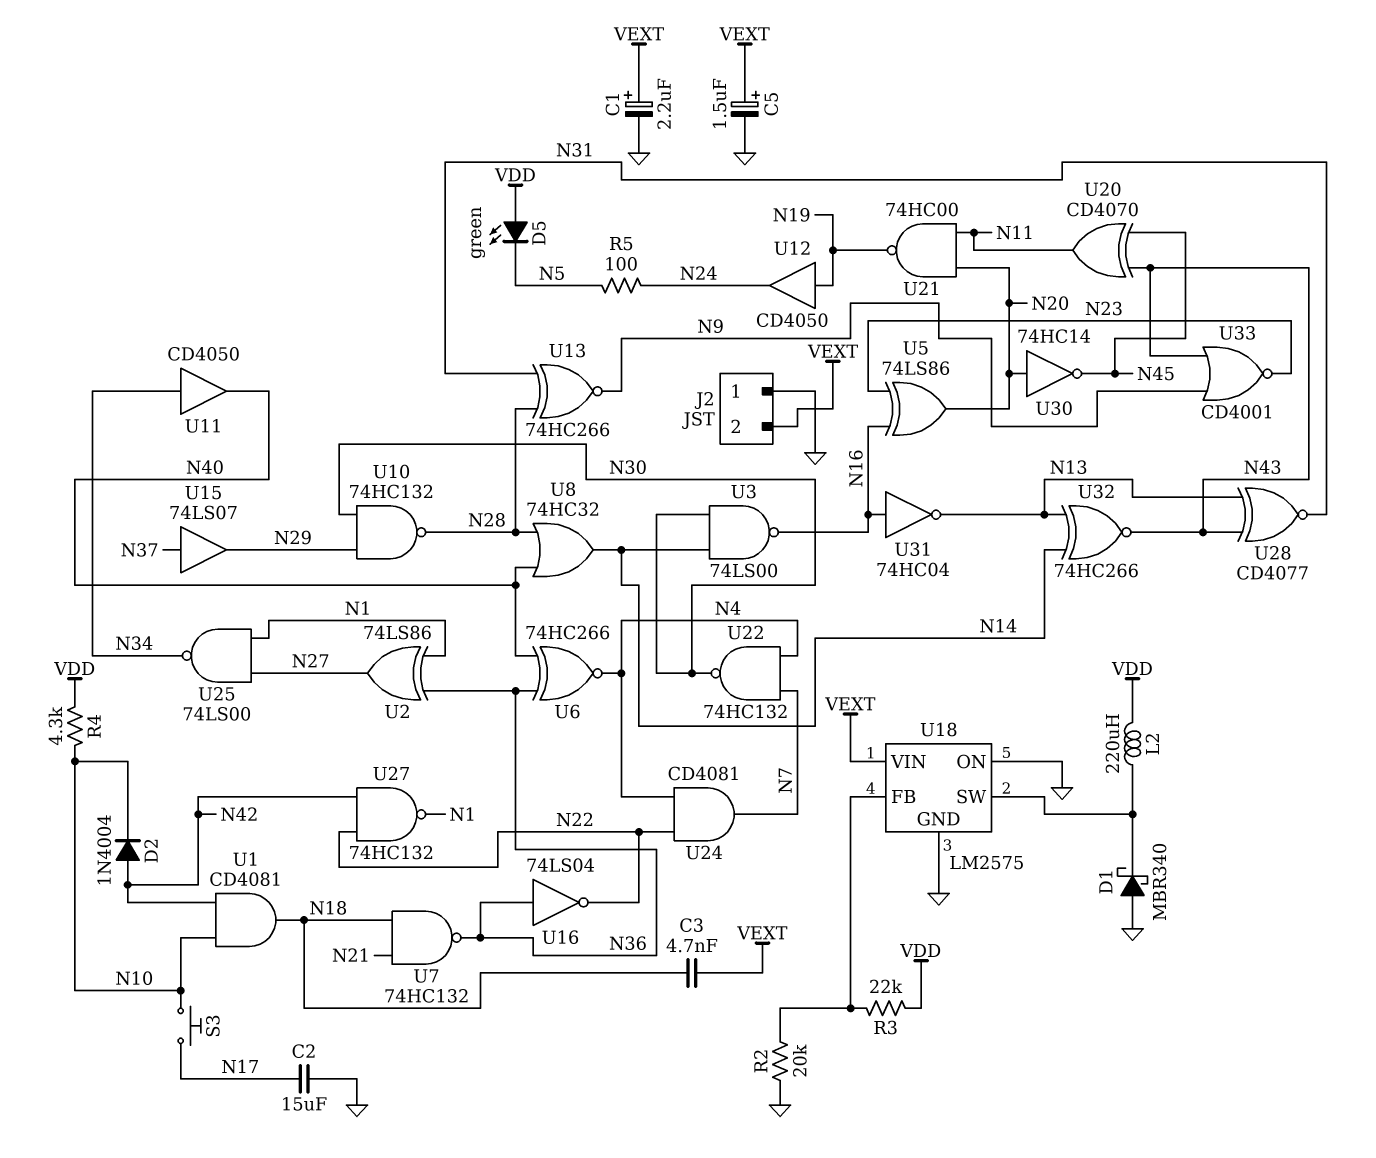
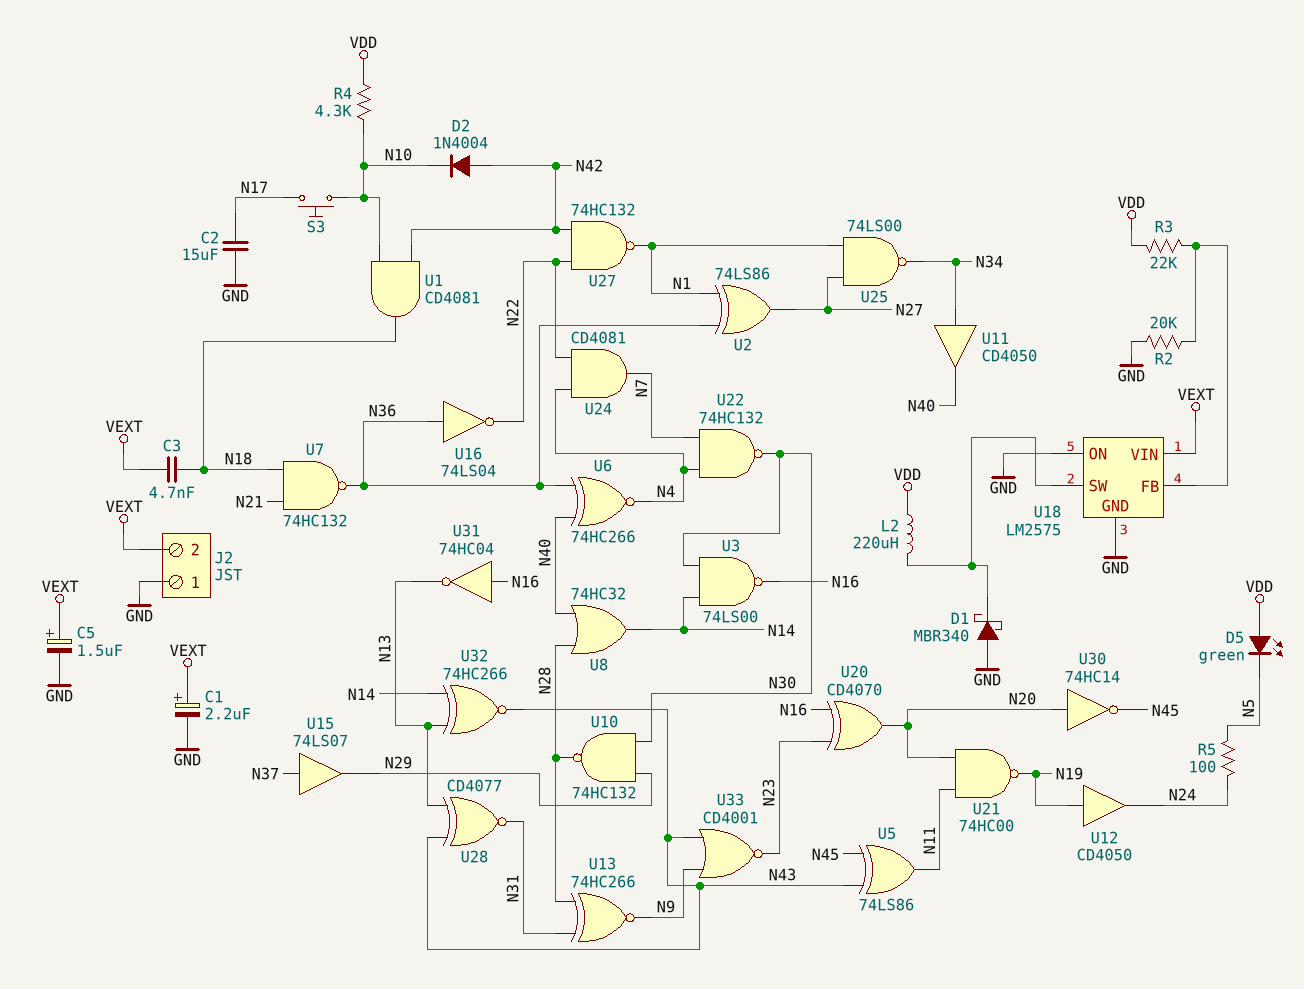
U5: XOR 74LS86 (in N16, in N23, out N20) -> XOR 74LS86 (in N43, in N45, out N11)
U20: XOR CD4070 (in N43, in N45, out N11) -> XOR CD4070 (in N16, in N23, out N20)

